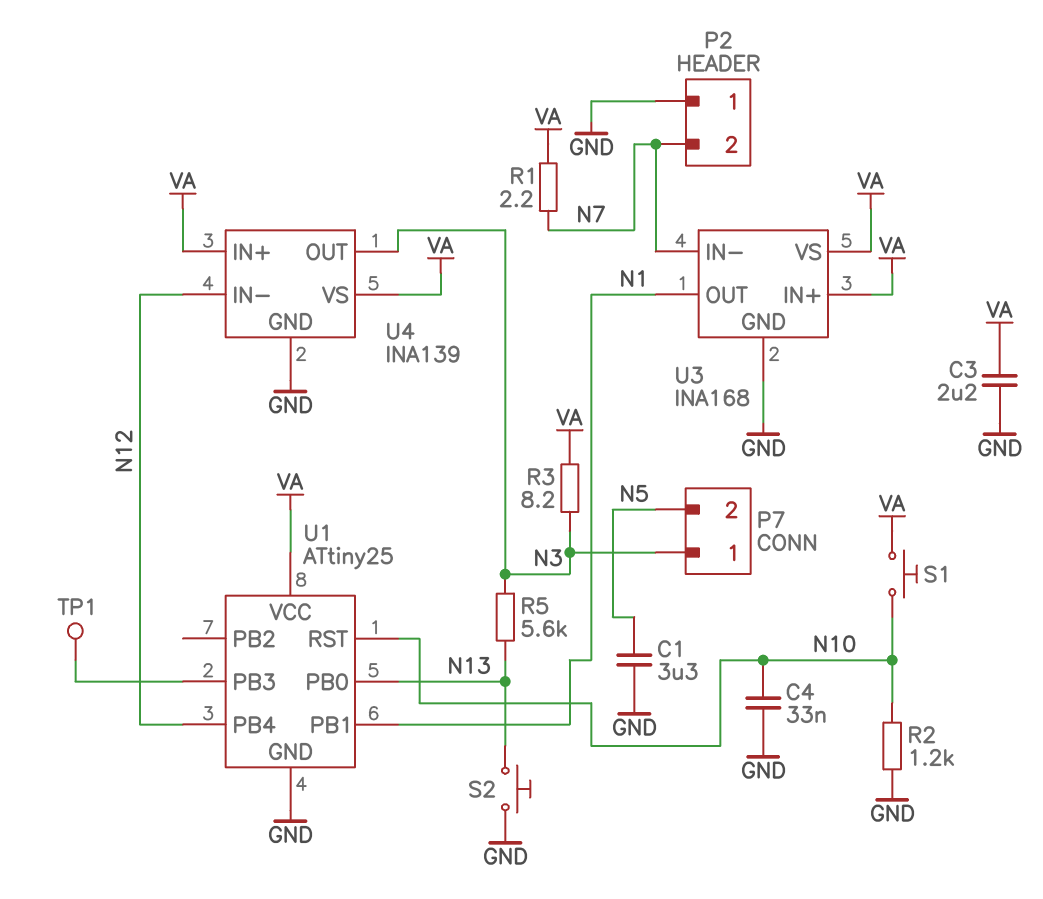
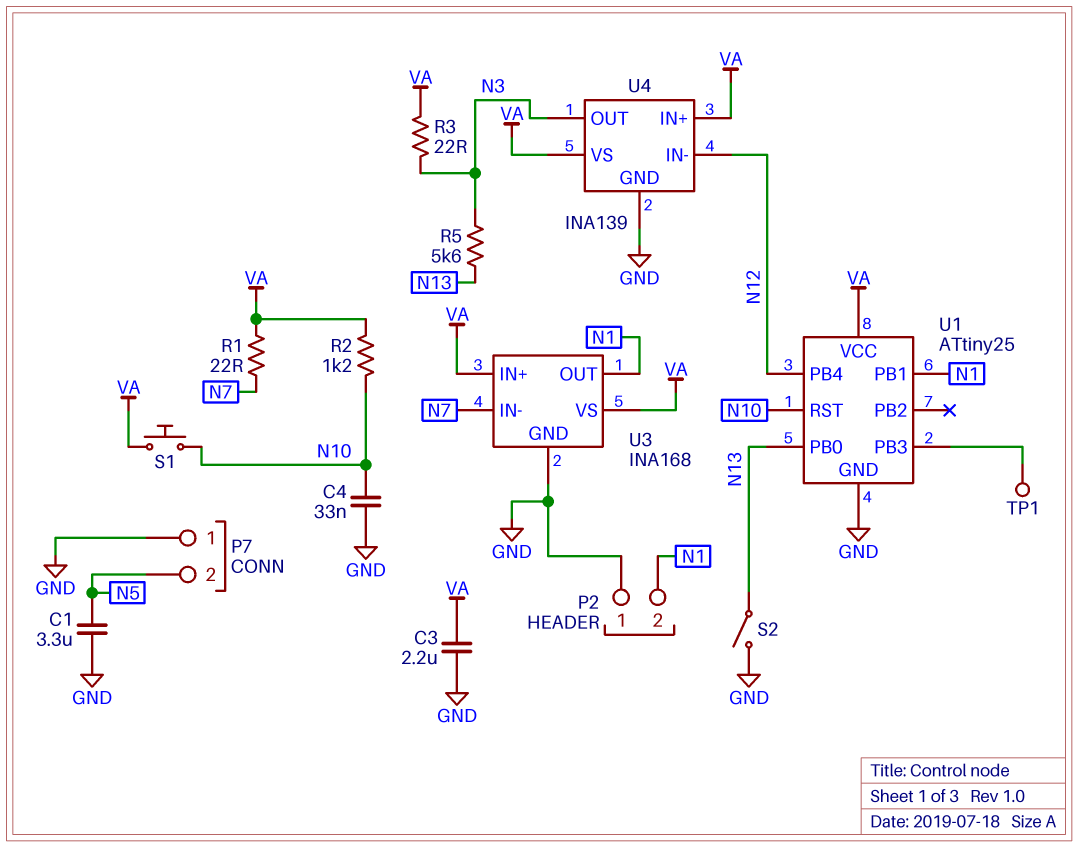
P2 pin 2: N7 -> N1
P7 pin 1: N3 -> GND
R1: 2.2 (N7, VA) -> 22 (N7, VA)
R2: 1.2k (GND, N10) -> 1.2k (N10, VA)
R3: 8.2 (N3, VA) -> 22 (N3, VA)
S2: button (GND, N13) -> switch (GND, N13)

